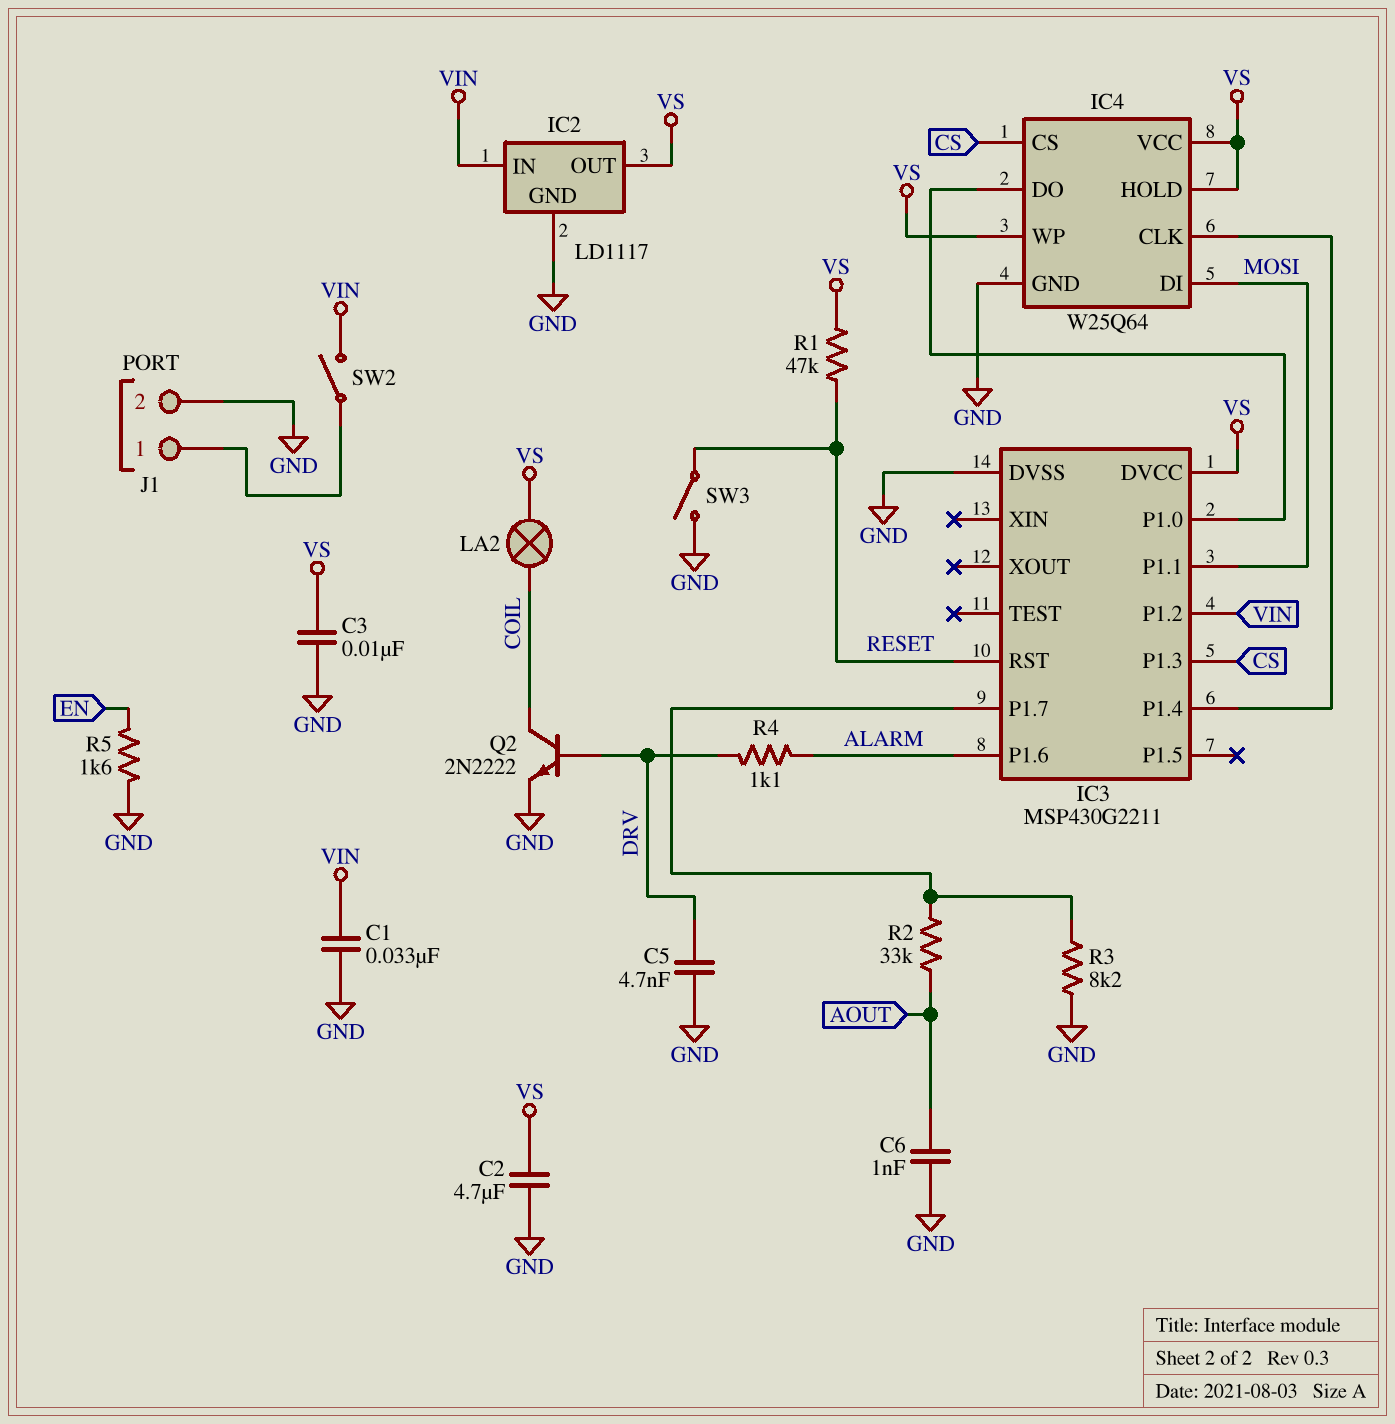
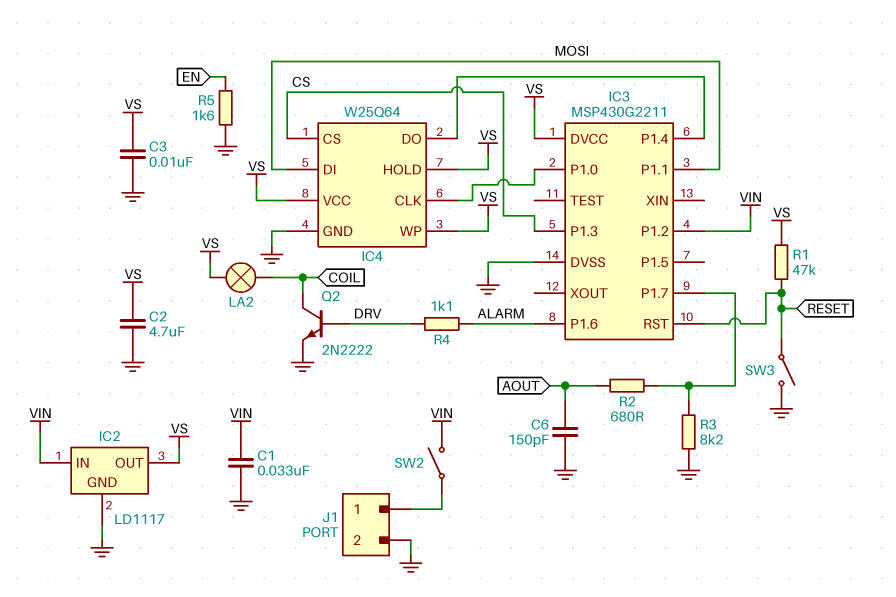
C5: 4.7nF (DRV, GND) -> none
C6: 1nF (AOUT, GND) -> 150pF (AOUT, GND)
IC4 pin CLK: IC3/P1.4 -> IC3/P1.0
IC4 pin DO: IC3/P1.0 -> IC3/P1.4
R2: 33k (AOUT, IC3/P1.7) -> 680 (AOUT, IC3/P1.7)

